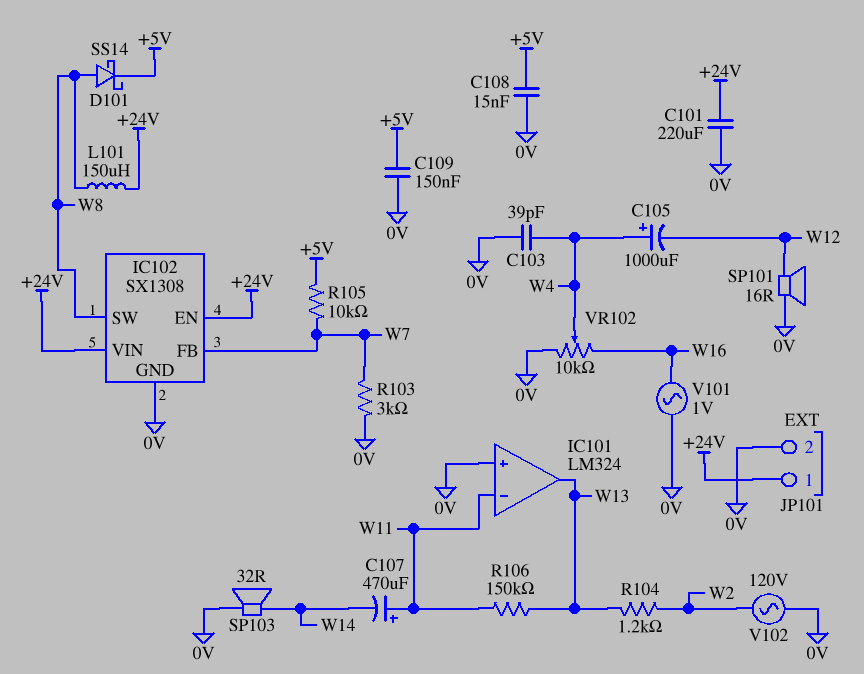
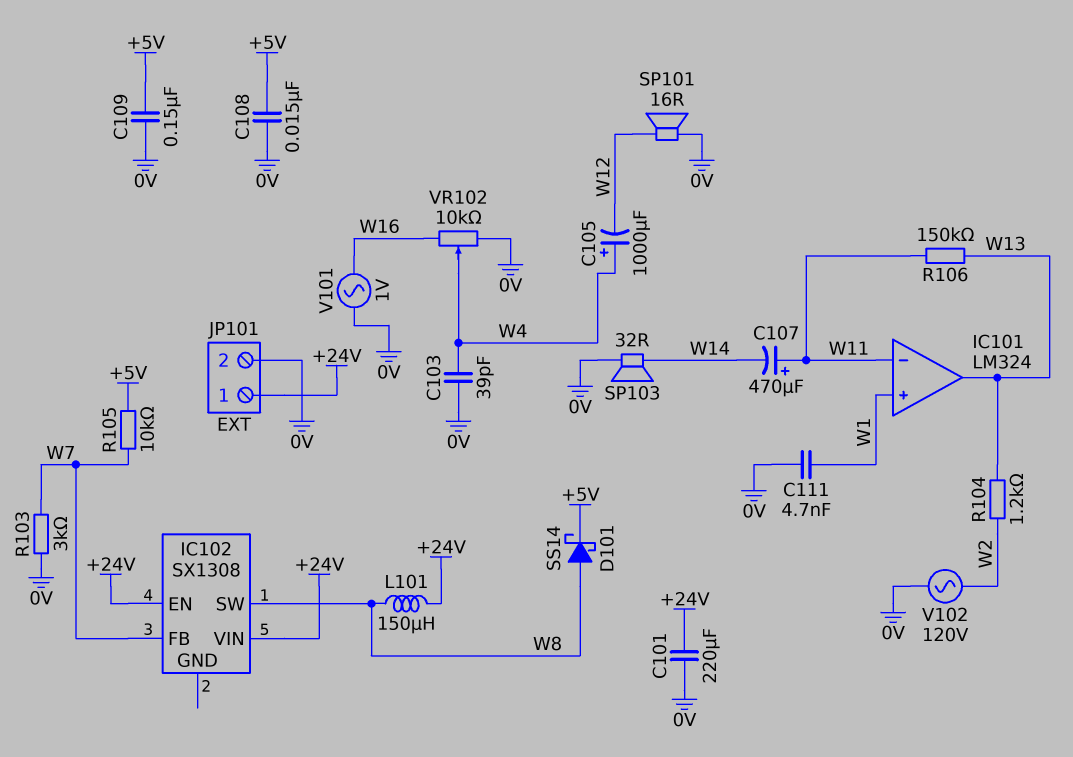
C111: none -> 4.7nF (0V, W1)
IC101 pin in+: 0V -> W1
IC102 pin GND: 0V -> none

